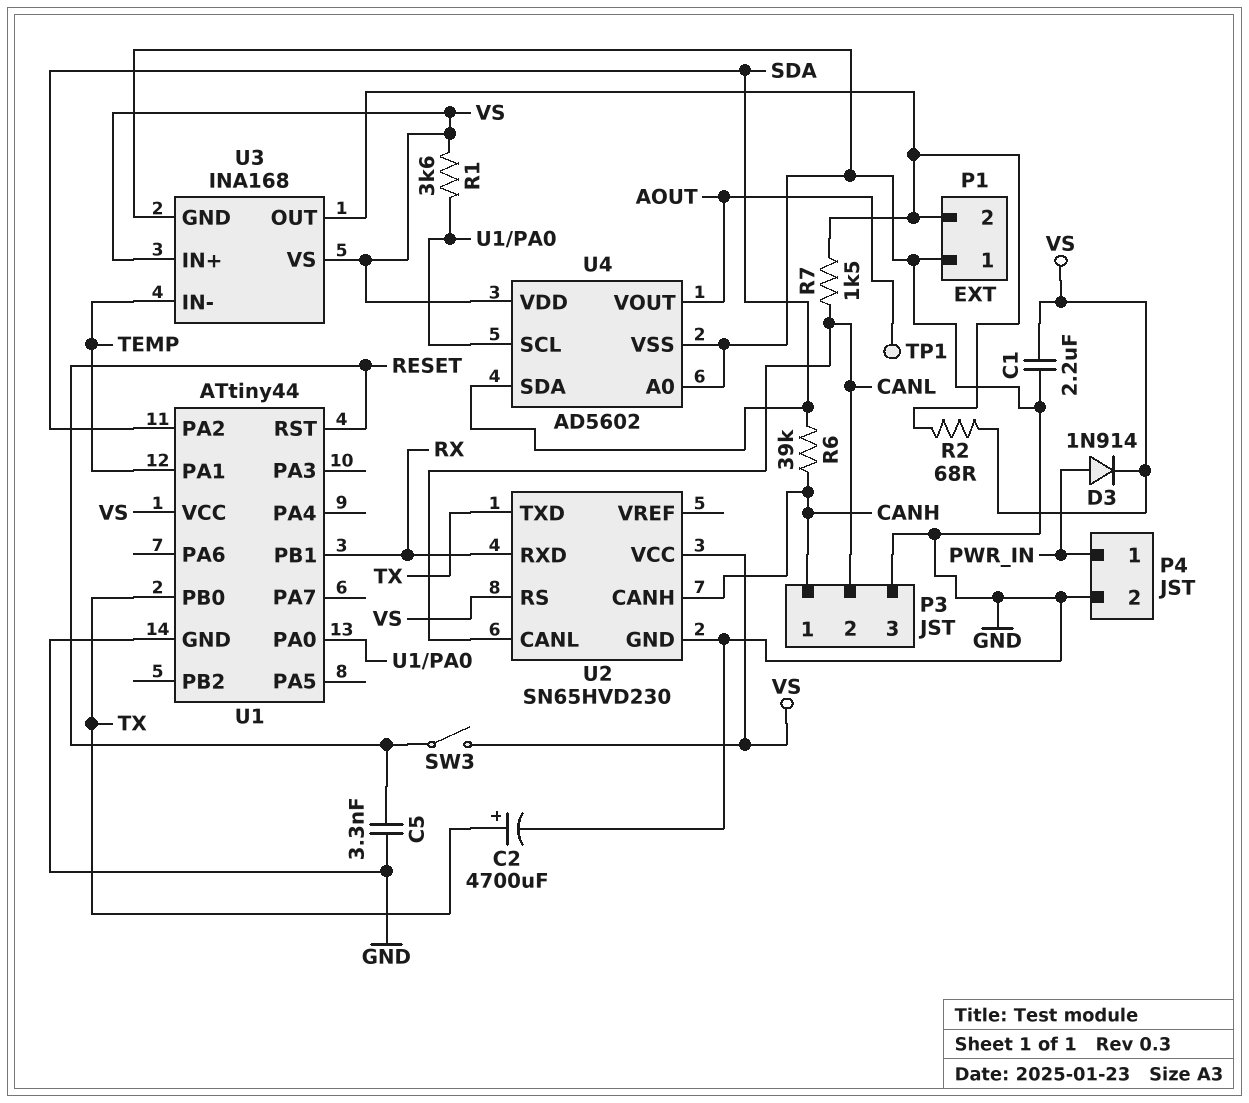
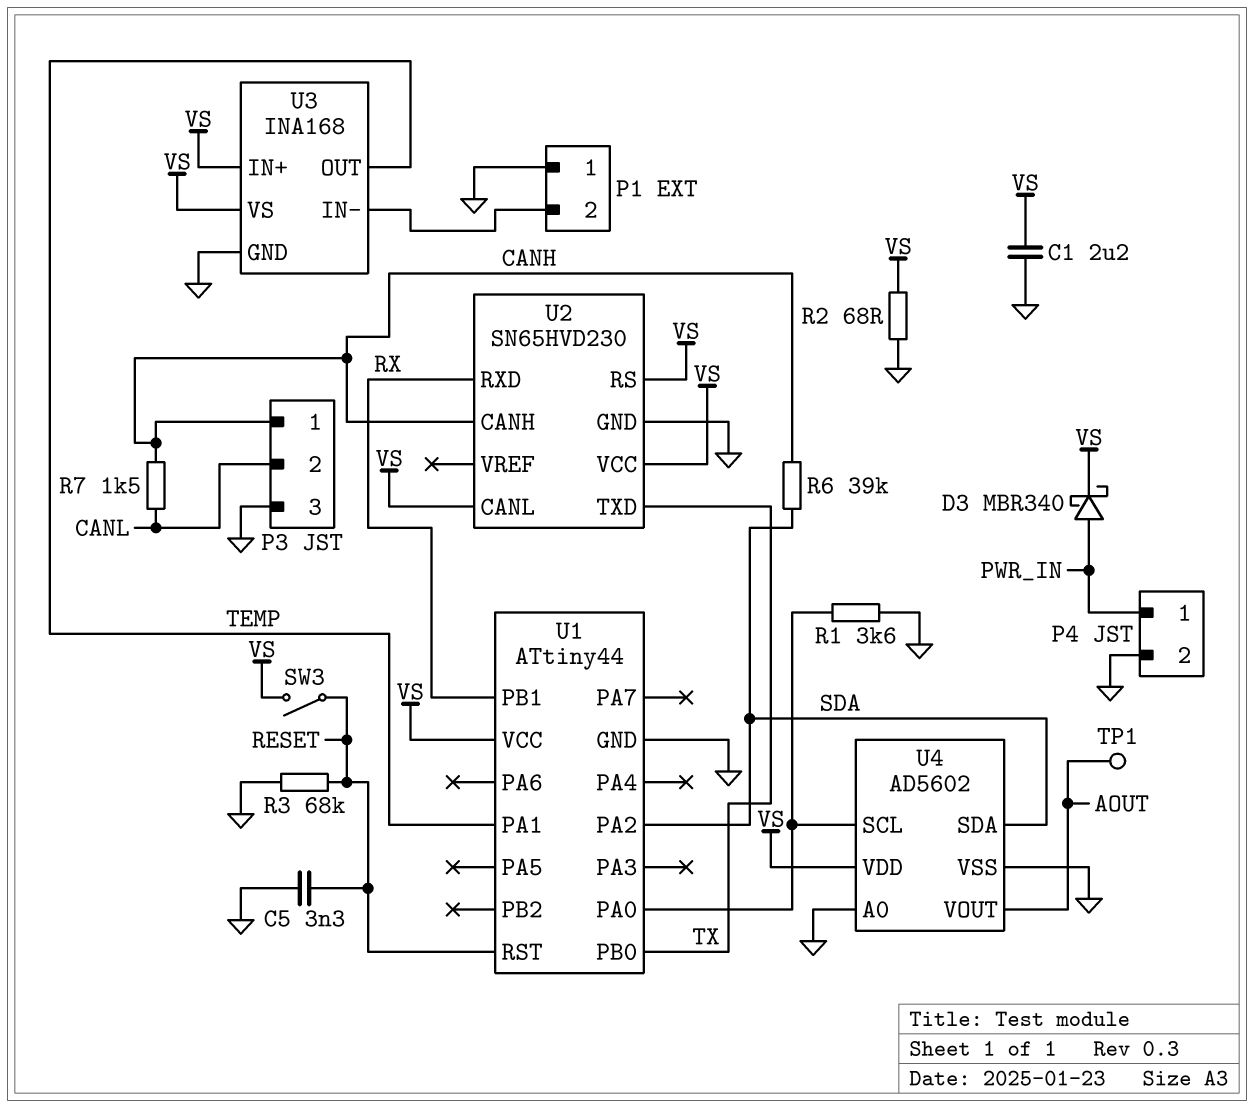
C2: 4700uF (plus TX, minus GND) -> none
D3: diode 1N914 (A PWR_IN, K VS) -> schottky MBR340 (A PWR_IN, K VS)
R1: 3.6k (U1/PA0, VS) -> 3.6k (GND, U1/PA0)
R2: 68 (P1/2, VS) -> 68 (GND, VS)
R3: none -> 68k (GND, RESET)
R7: 1.5k (CANL, P1/2) -> 1.5k (CANH, CANL)
U2 pin CANL: CANL -> VS
U3 pin IN-: TEMP -> P1/2
U3 pin OUT: P1/2 -> TEMP

